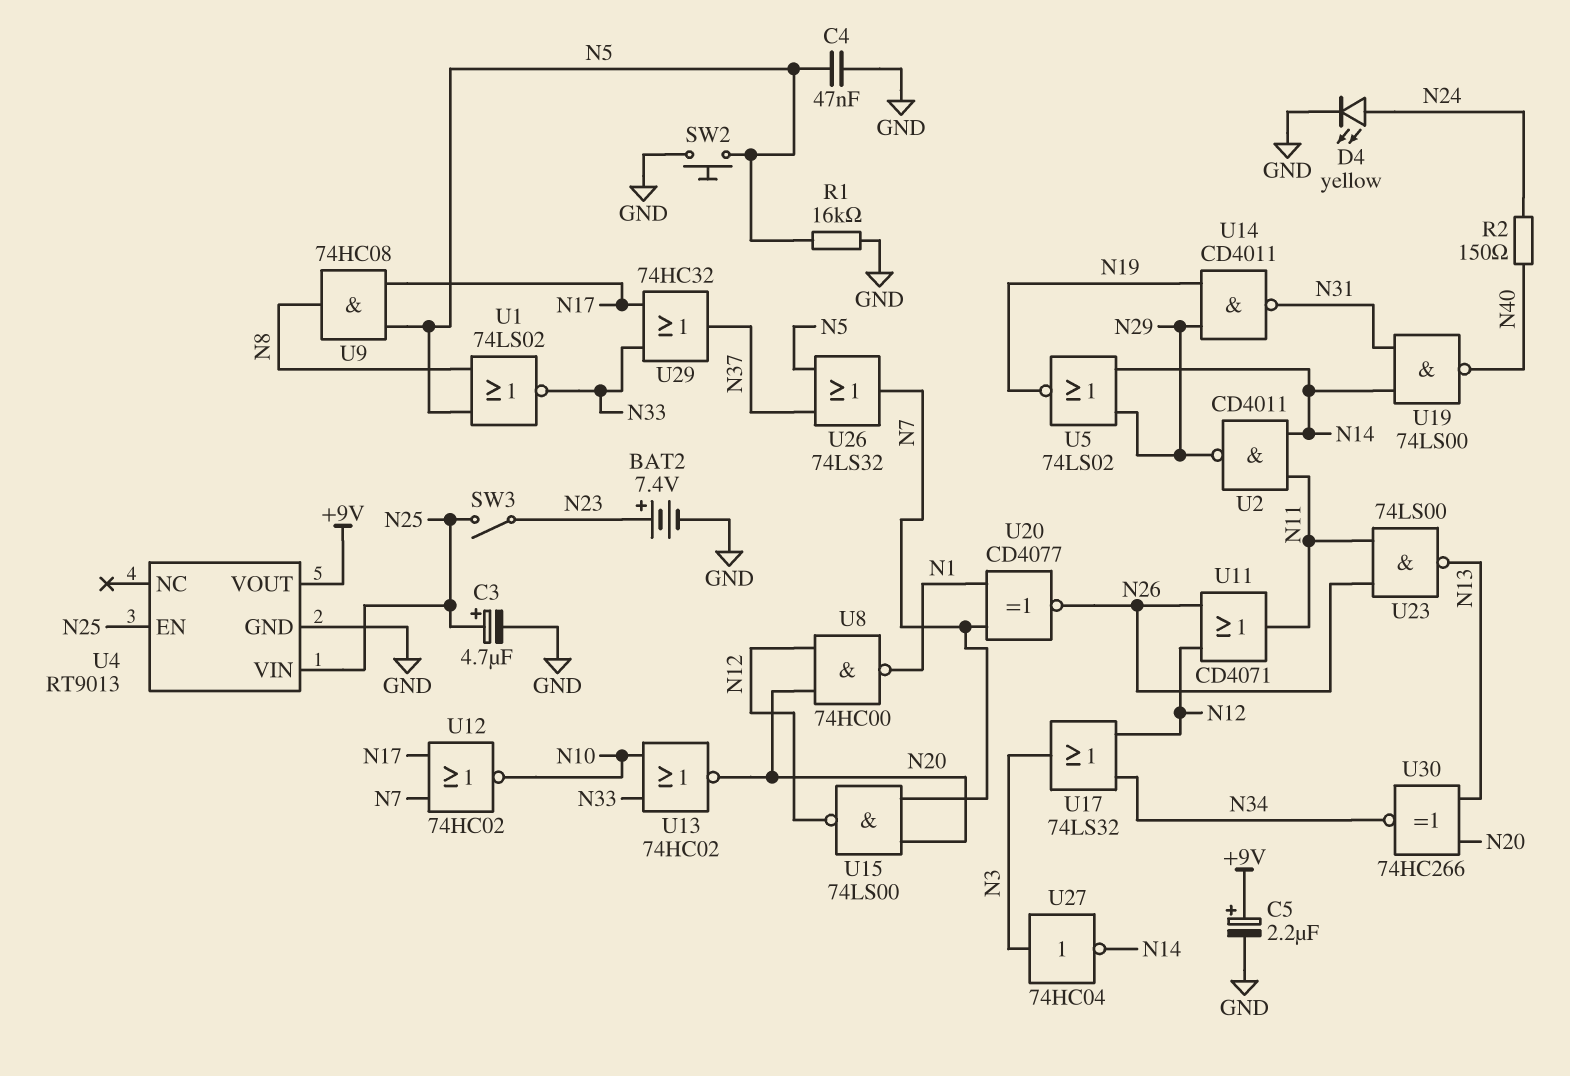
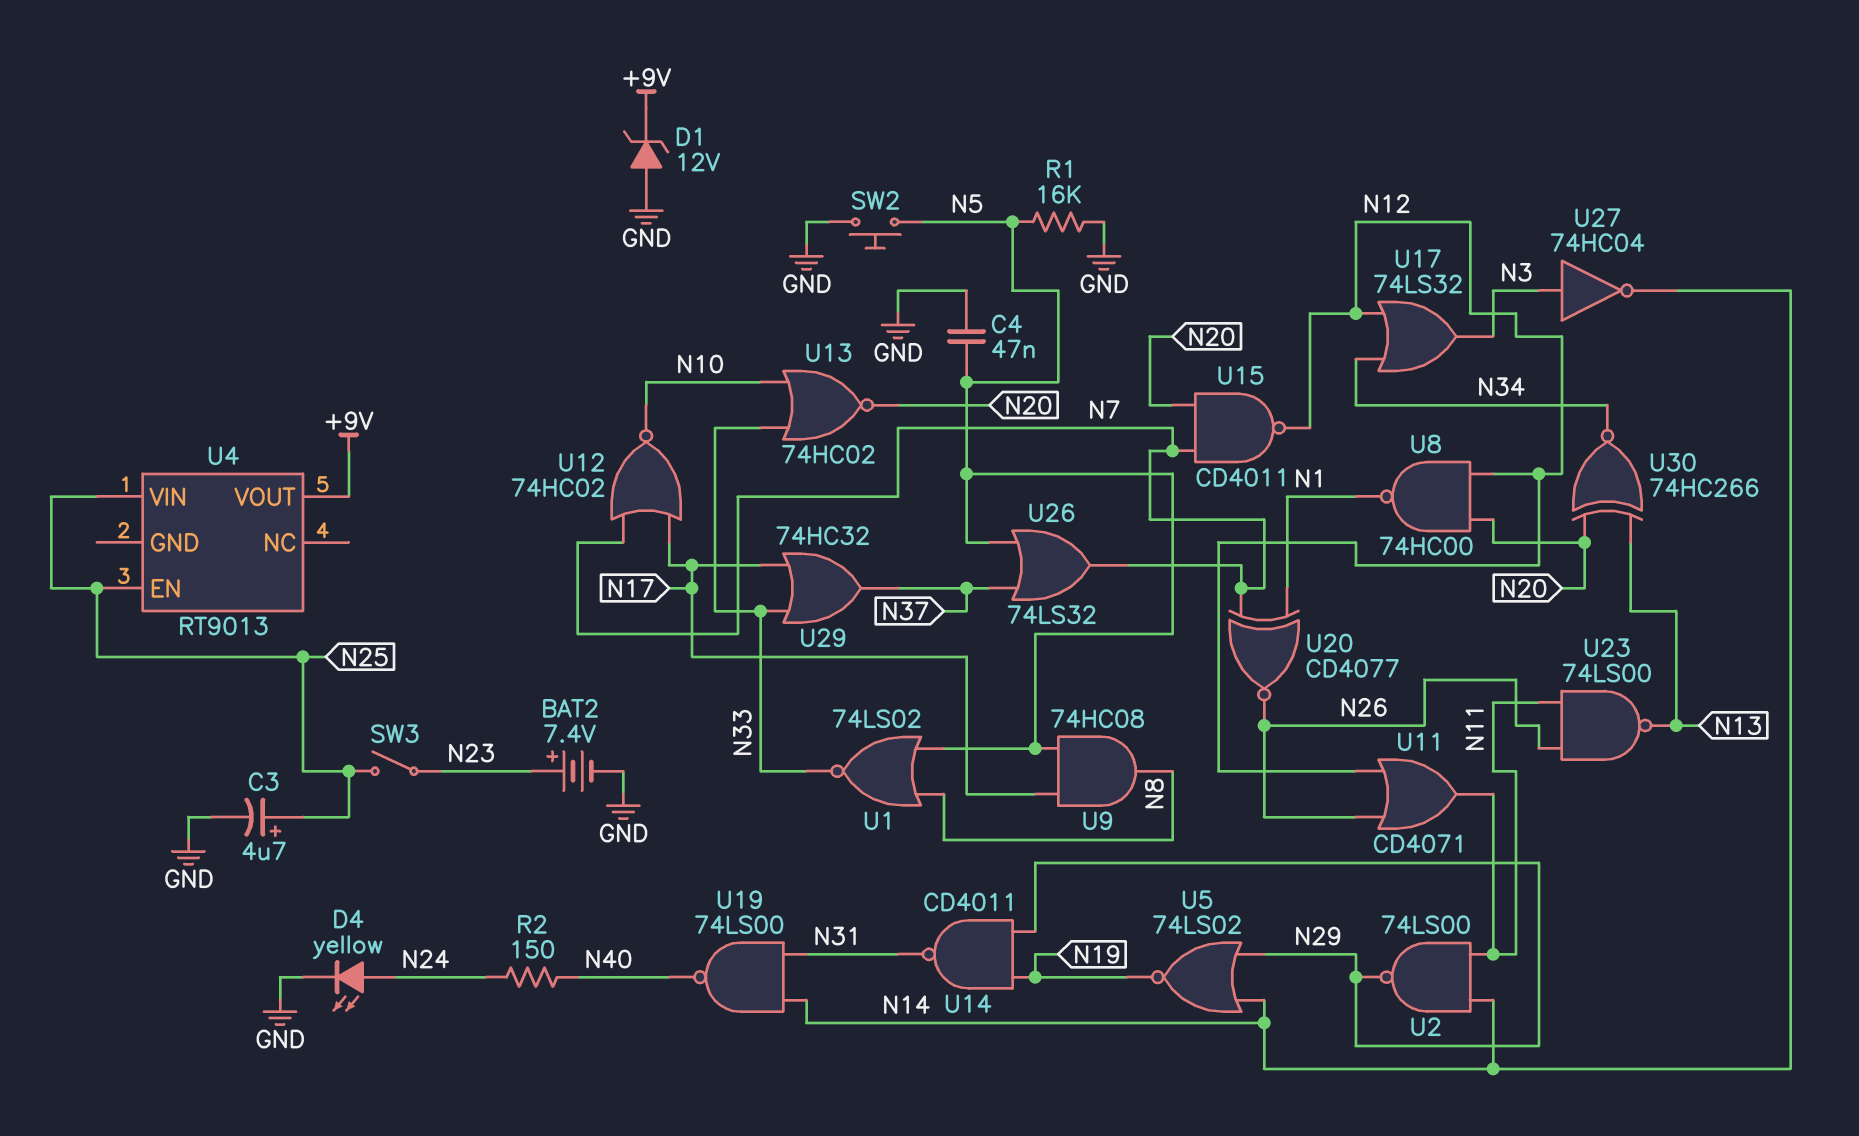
C5: 2.2uF (plus +9V, minus GND) -> none
D1: none -> zener 12V (A GND, K +9V)
U2: NAND CD4011 (in N11, in N14, out N29) -> NAND 74LS00 (in N11, in N14, out N29)
U4 pin GND: GND -> none
U15: NAND 74LS00 (in N7, in N20, out N12) -> NAND CD4011 (in N7, in N20, out N12)

